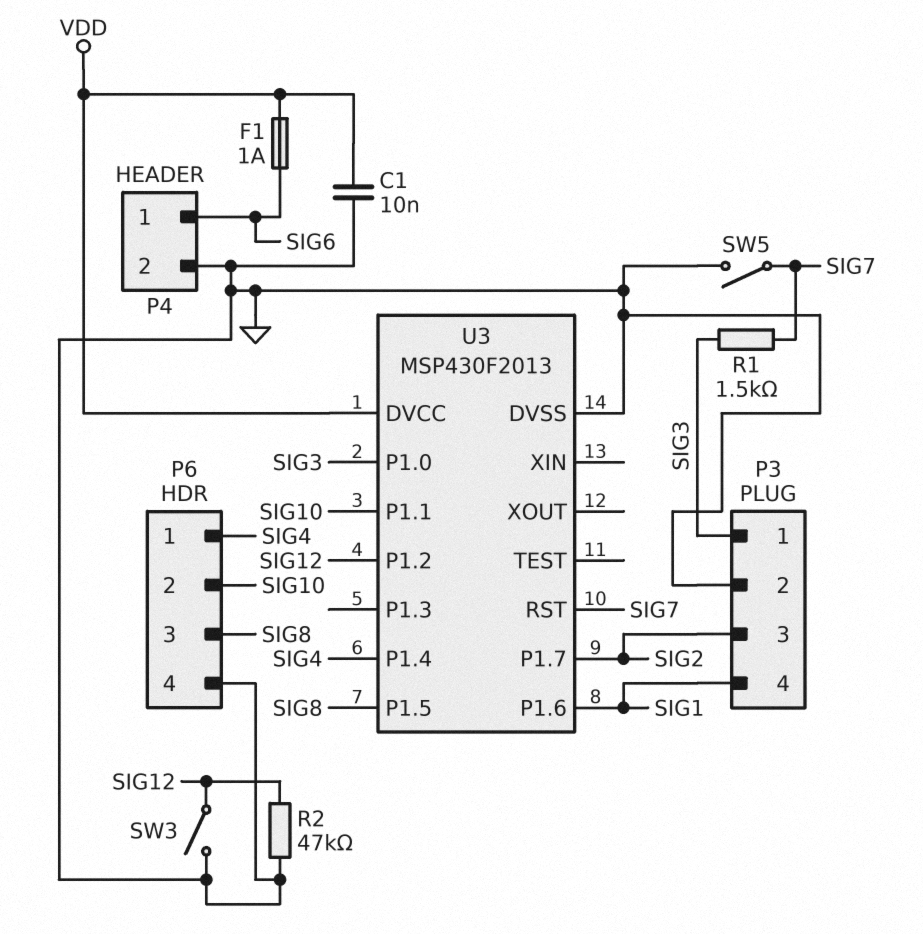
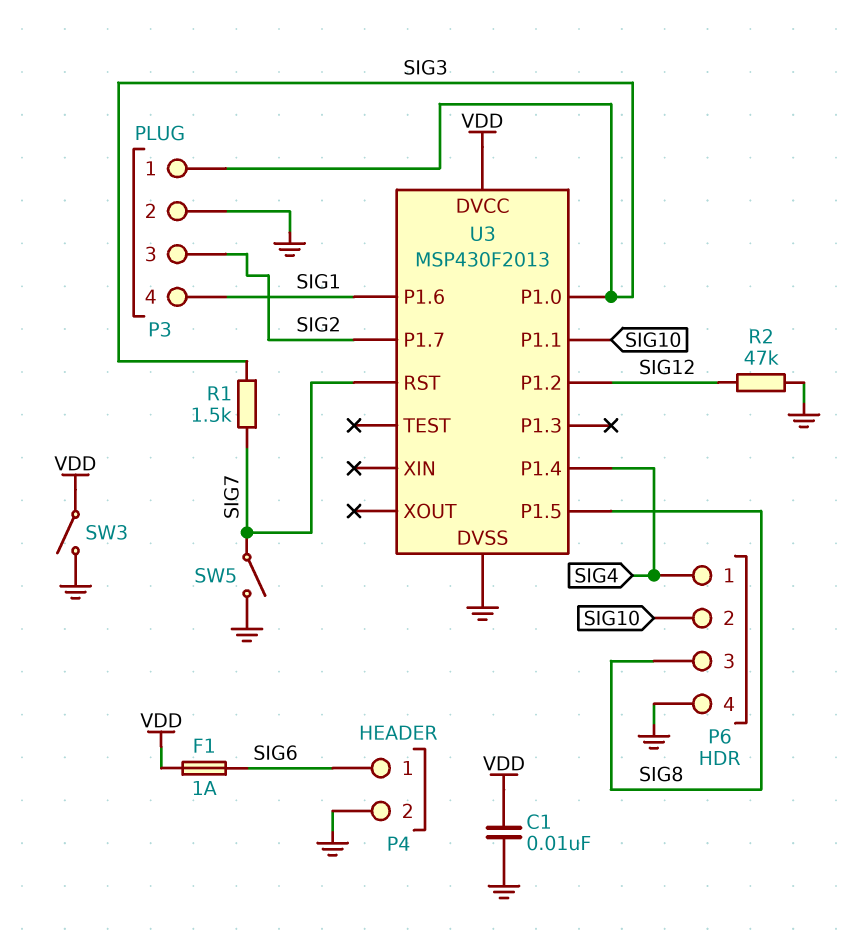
SW3: switch (GND, SIG12) -> switch (GND, VDD)

